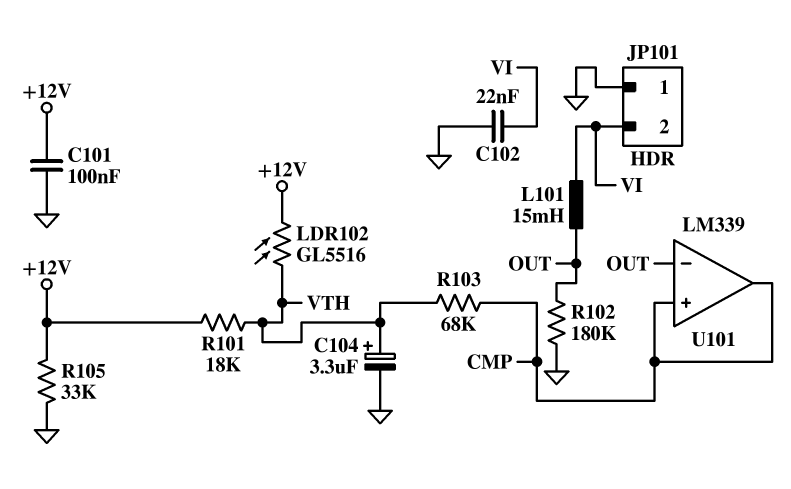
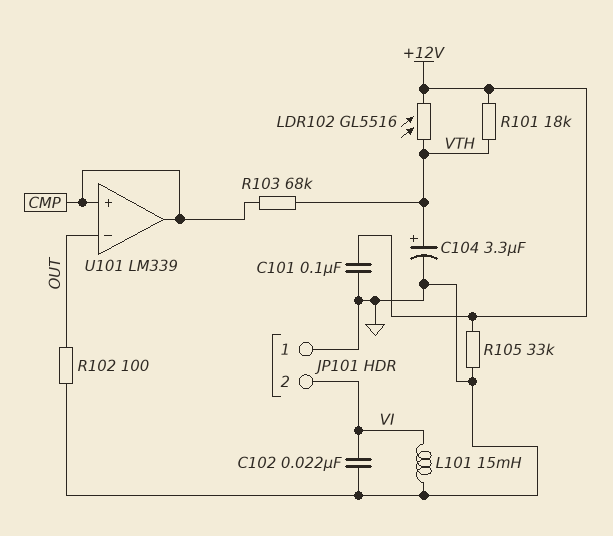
L101: 15mH (OUT, VI) -> 15mH (GND, VI)
R102: 180k (GND, OUT) -> 100 (GND, OUT)

